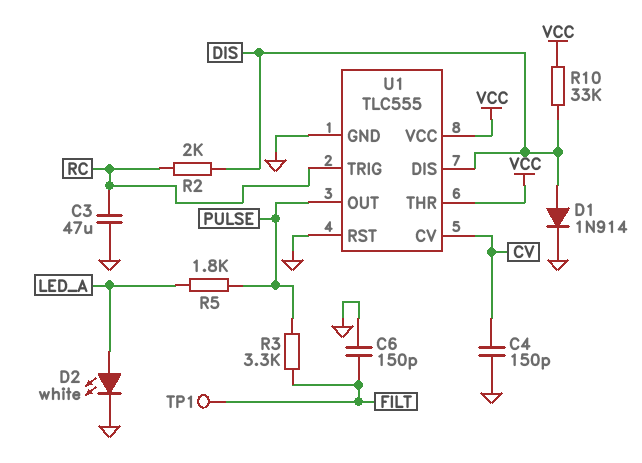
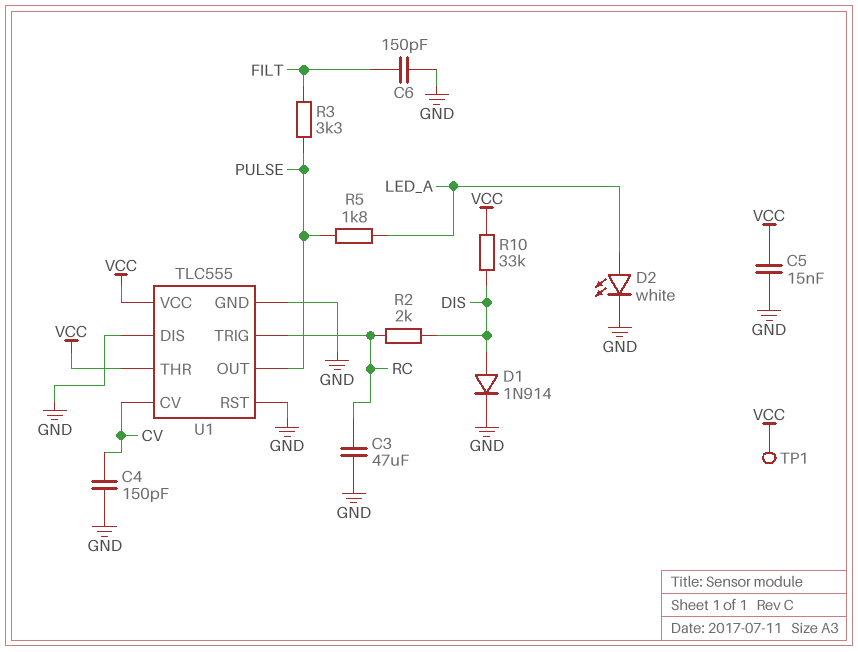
C5: none -> 15nF (GND, VCC)
TP1: test point (FILT) -> test point (VCC)
U1 pin DIS: DIS -> GND

